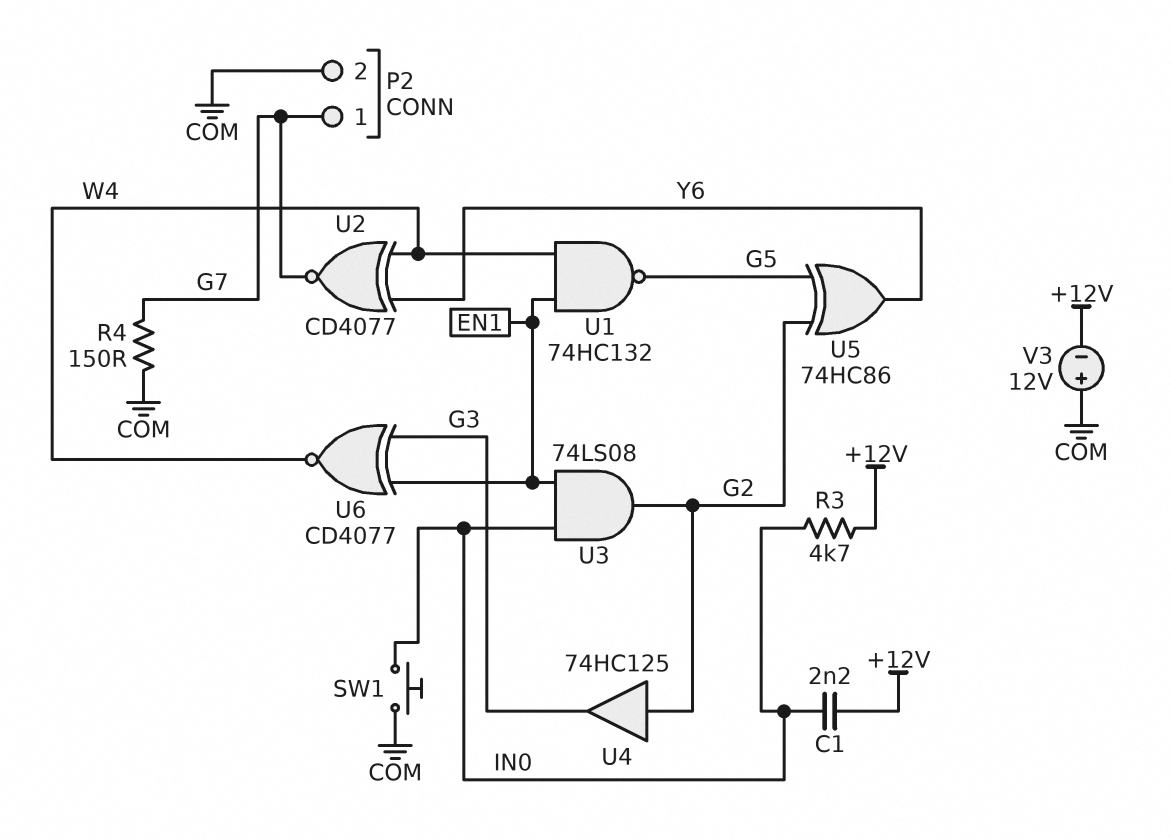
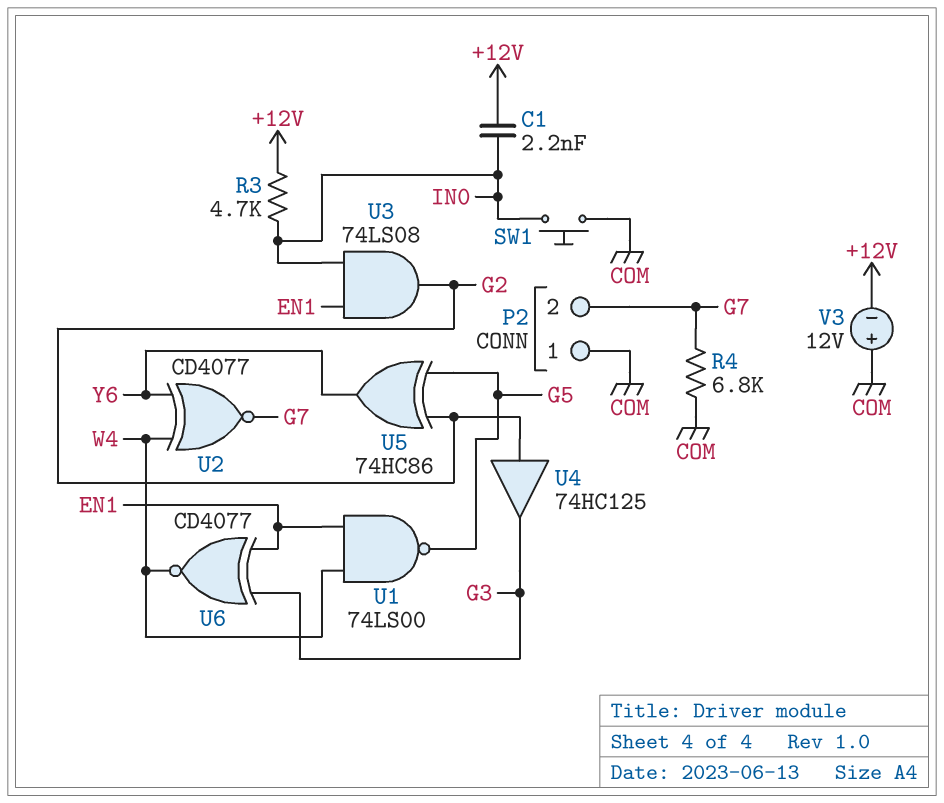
P2 pin 1: G7 -> COM
P2 pin 2: COM -> G7
R4: 150 (COM, G7) -> 6.8k (COM, G7)
U1: NAND 74HC132 (in EN1, in W4, out G5) -> NAND 74LS00 (in EN1, in W4, out G5)

